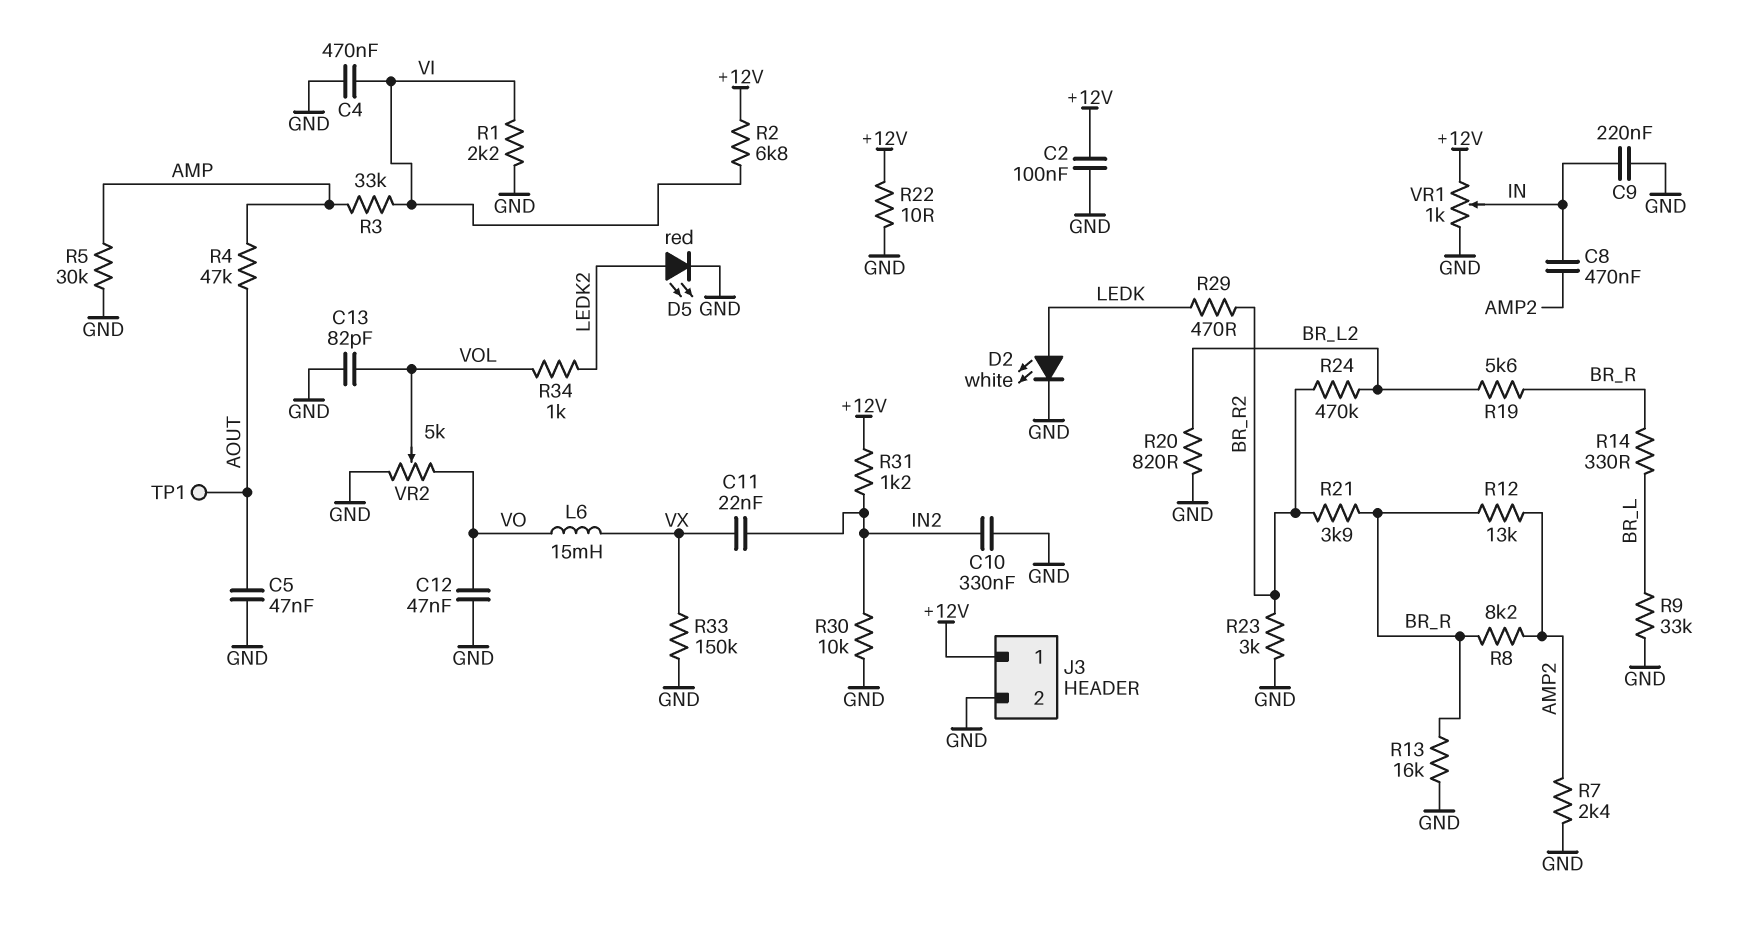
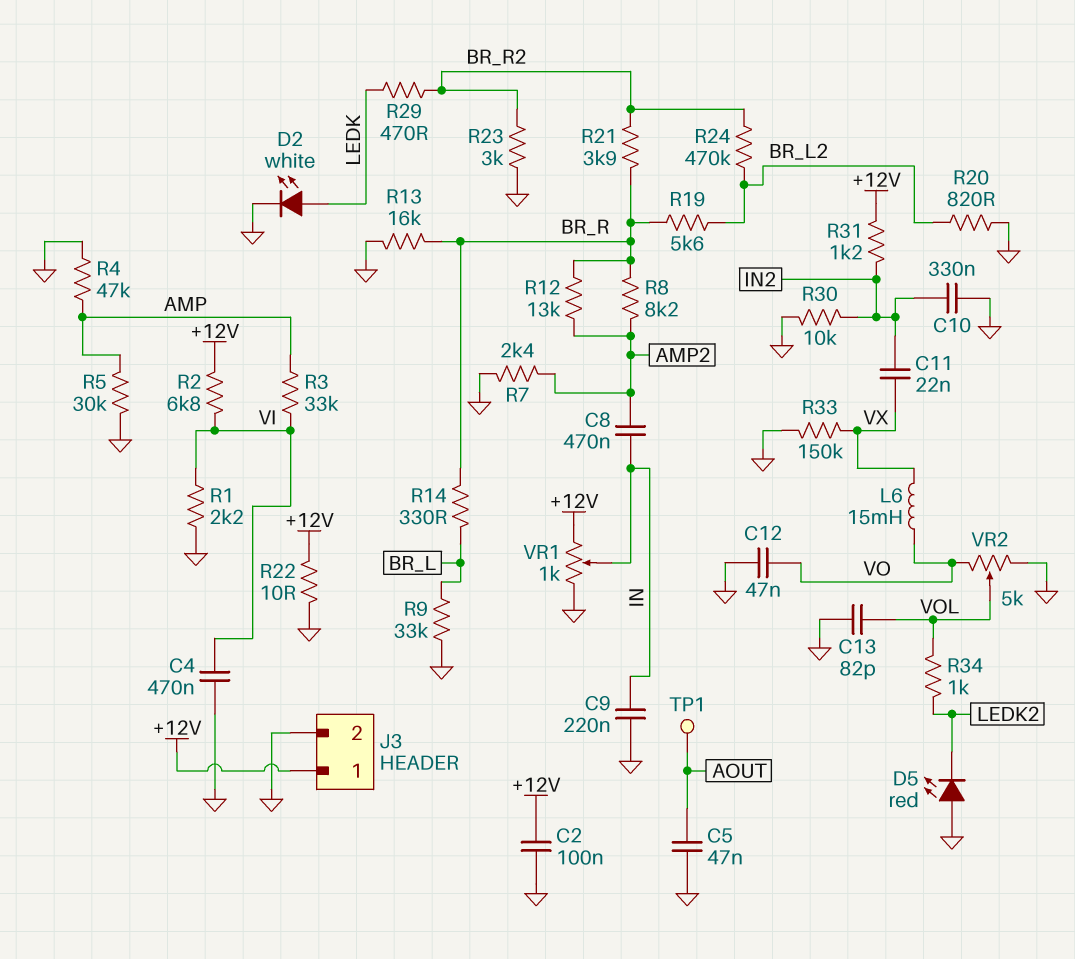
D5: LED red (A LEDK2, K GND) -> LED red (A GND, K LEDK2)
R4: 47k (AMP, AOUT) -> 47k (AMP, GND)

